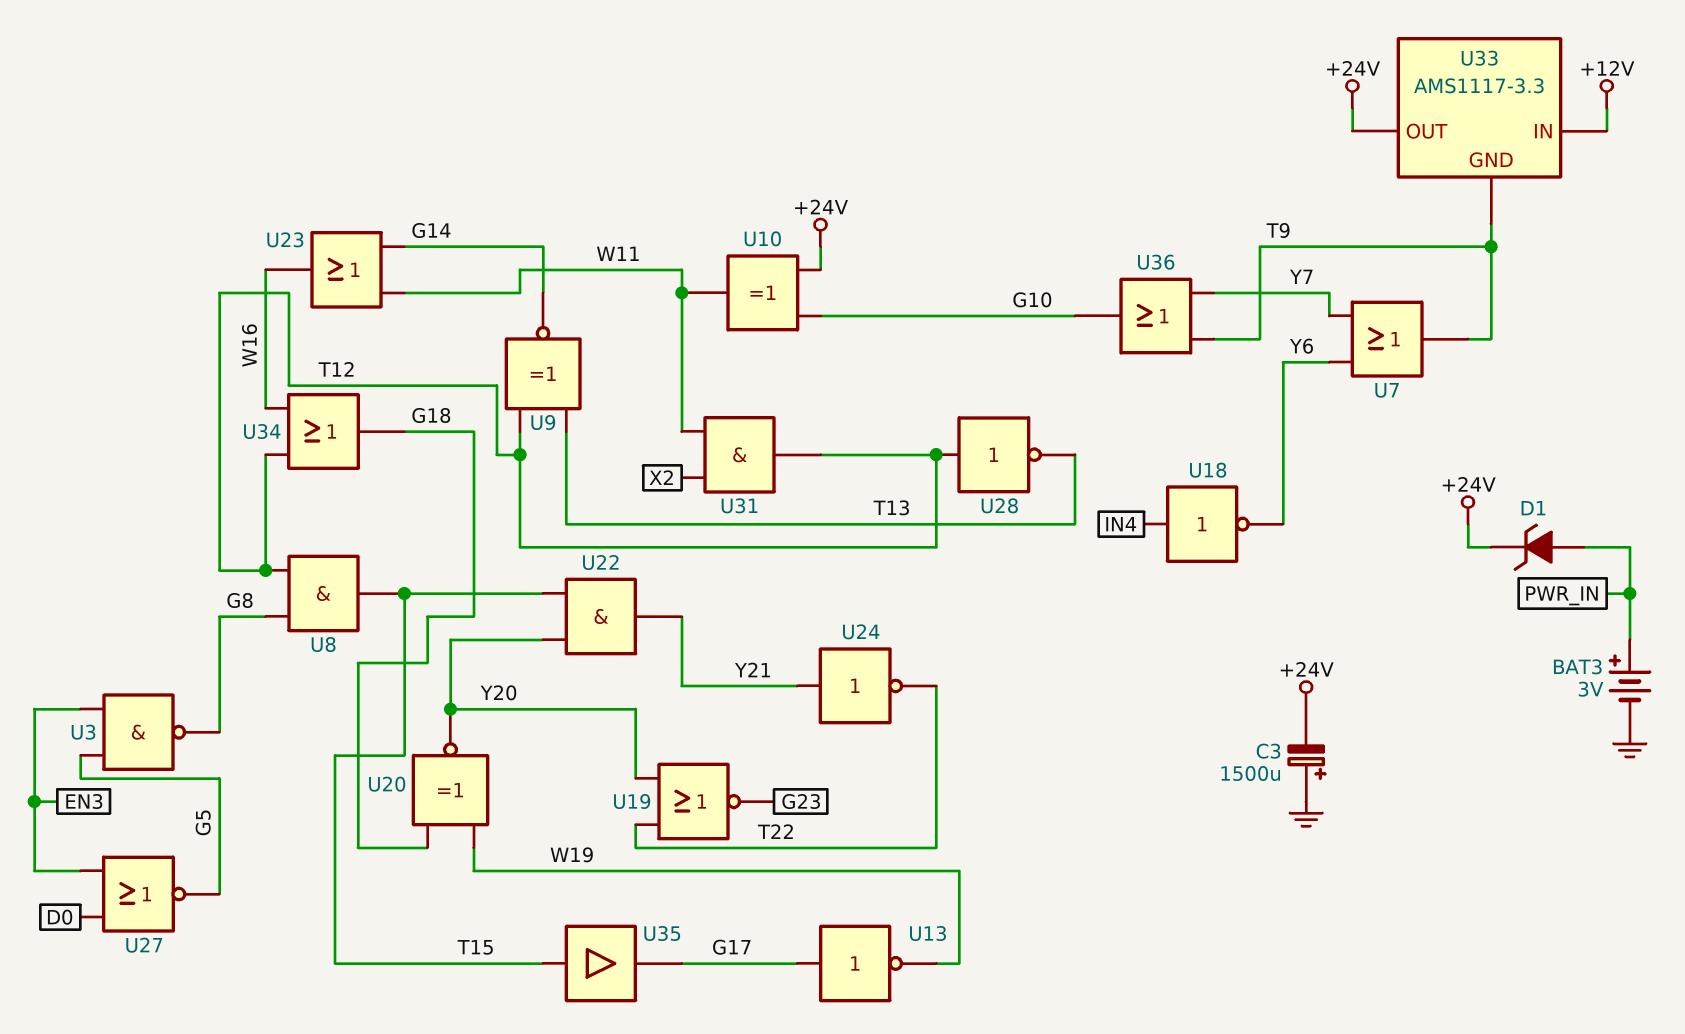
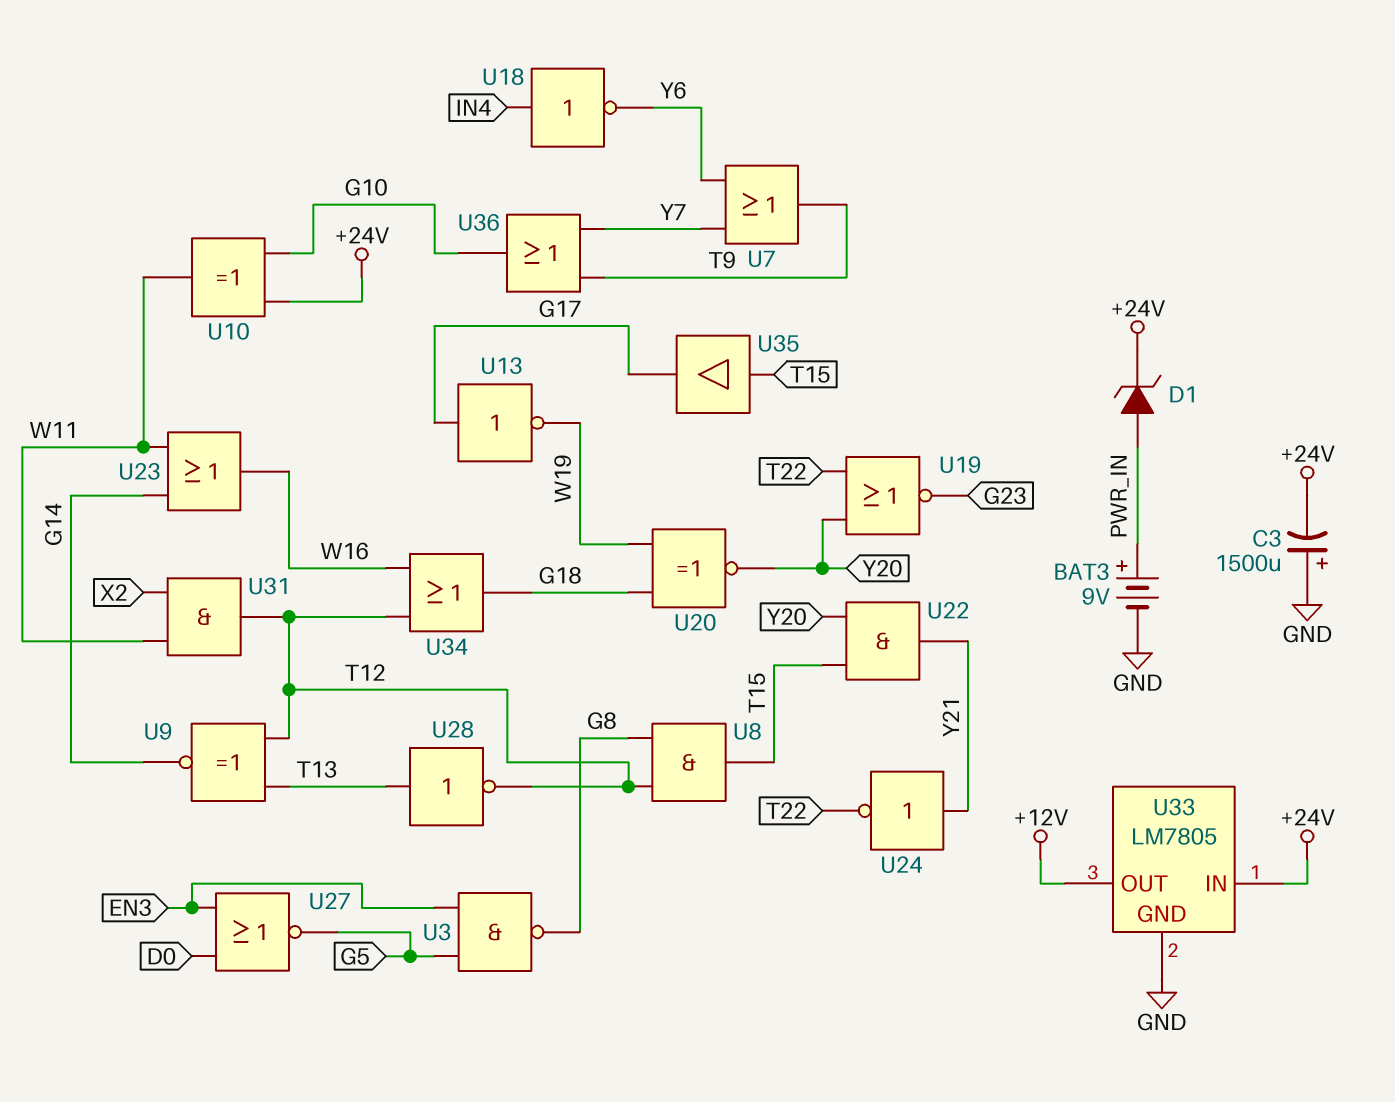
BAT3: 3V (plus PWR_IN, minus GND) -> 9V (plus PWR_IN, minus GND)
U28: NOT (in T12, out T13) -> NOT (in T13, out T12)
U33: AMS1117-3.3 -> LM7805
U33 pin GND: T9 -> GND
U33 pin IN: +12V -> +24V
U33 pin OUT: +24V -> +12V

